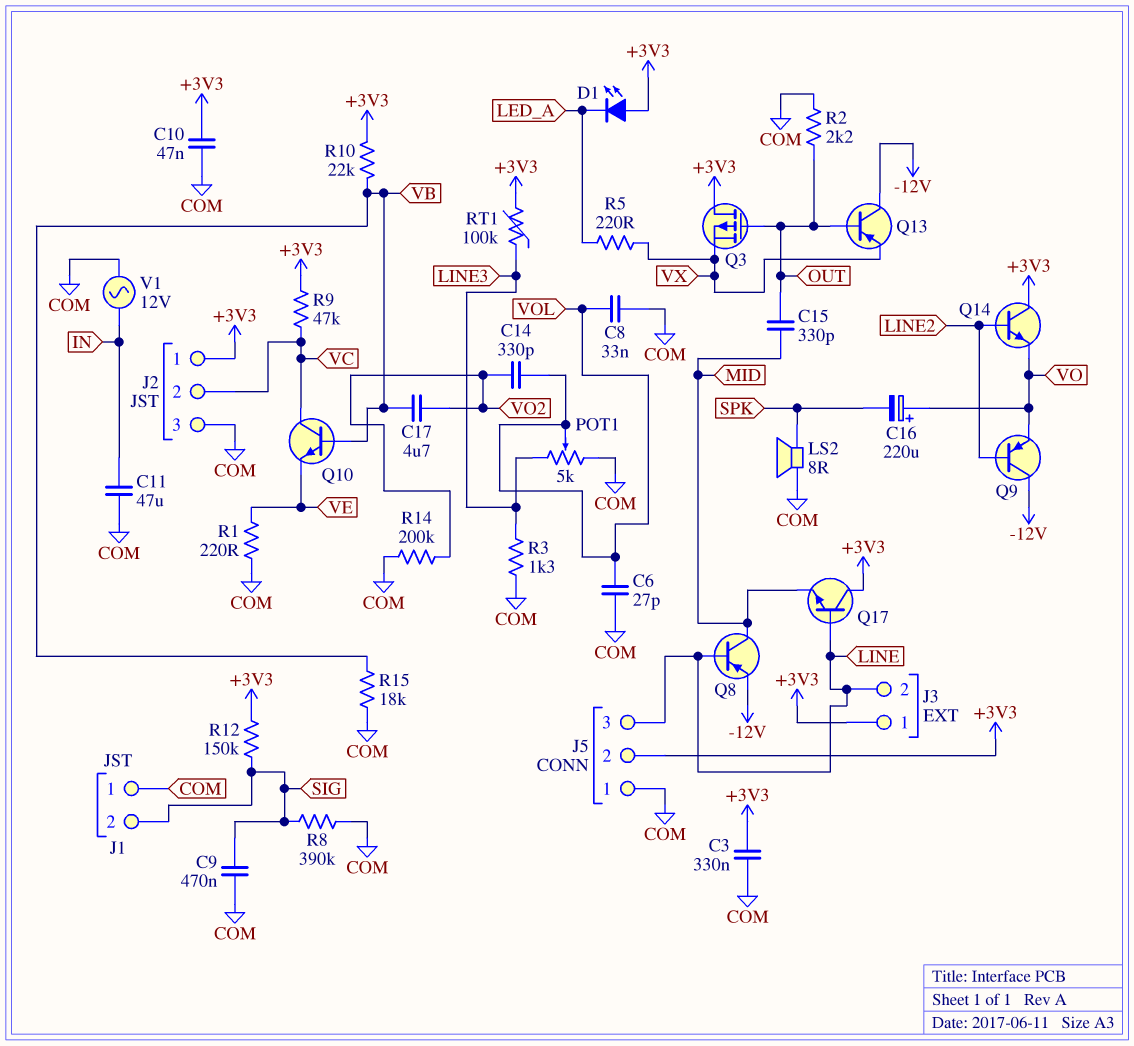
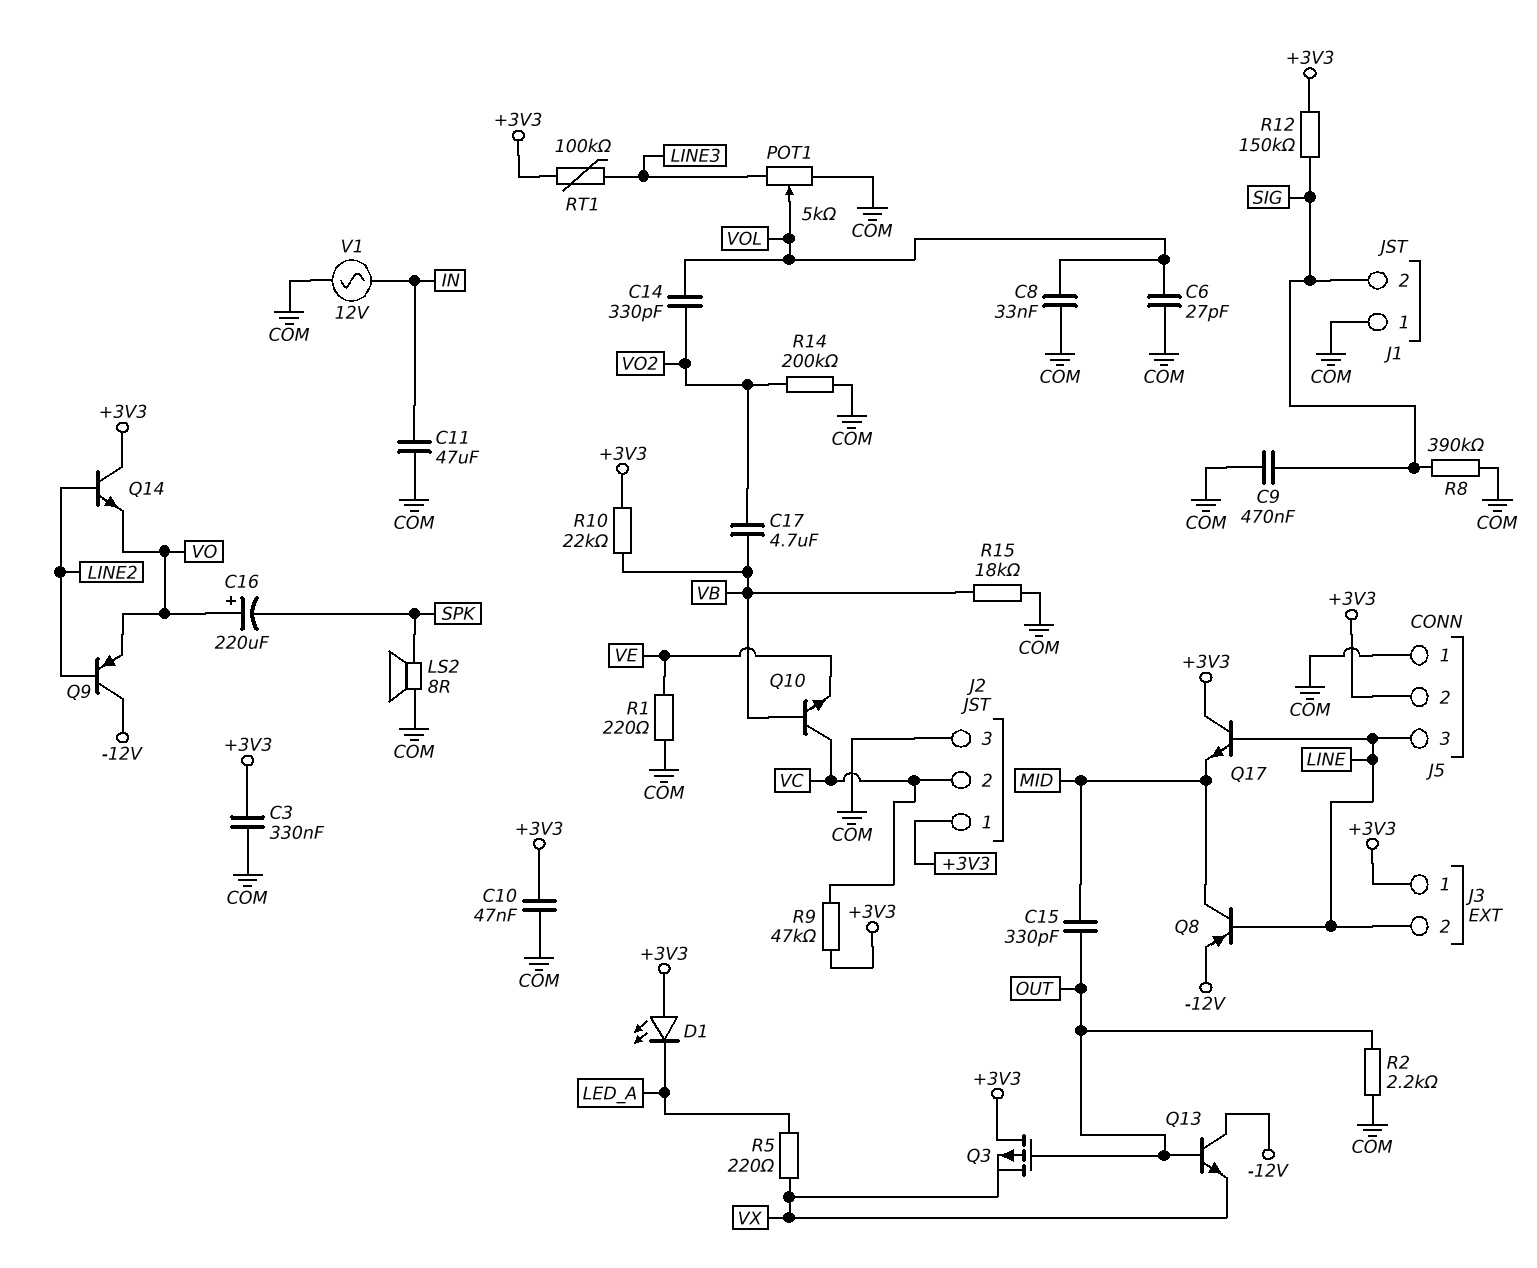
Q13: PNP (B OUT, C -12V, E VX) -> NPN (B OUT, C -12V, E VX)
R3: 1.3k (COM, LINE3) -> none

